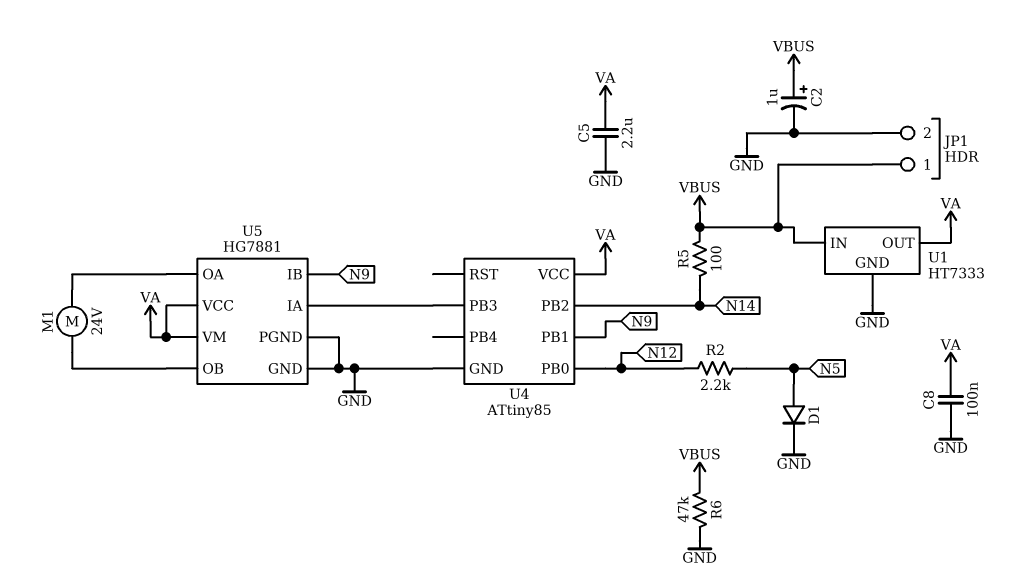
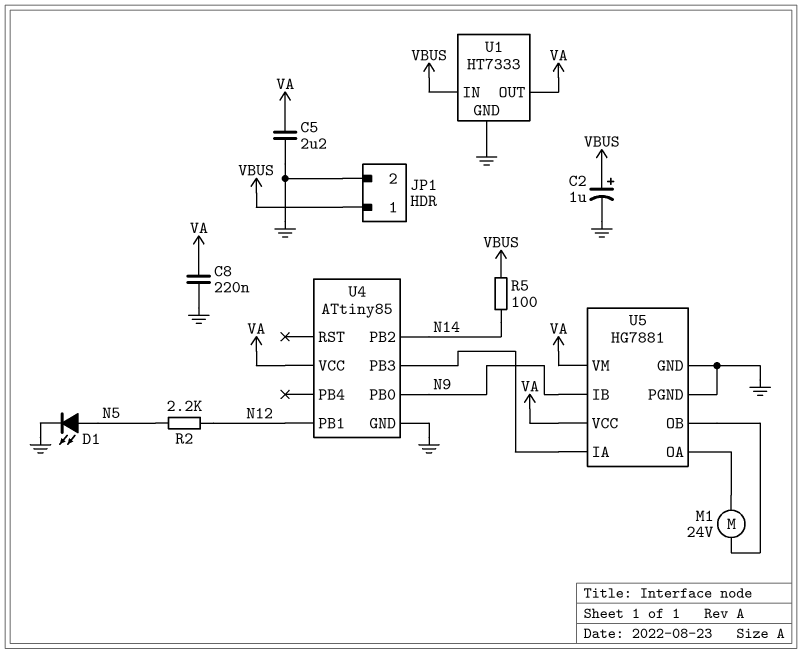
C8: 100nF (GND, VA) -> 220nF (GND, VA)
D1: diode (A N5, K GND) -> LED (A N5, K GND)
R6: 47k (GND, VBUS) -> none
U4 pin PB0: N12 -> N9
U4 pin PB1: N9 -> N12

